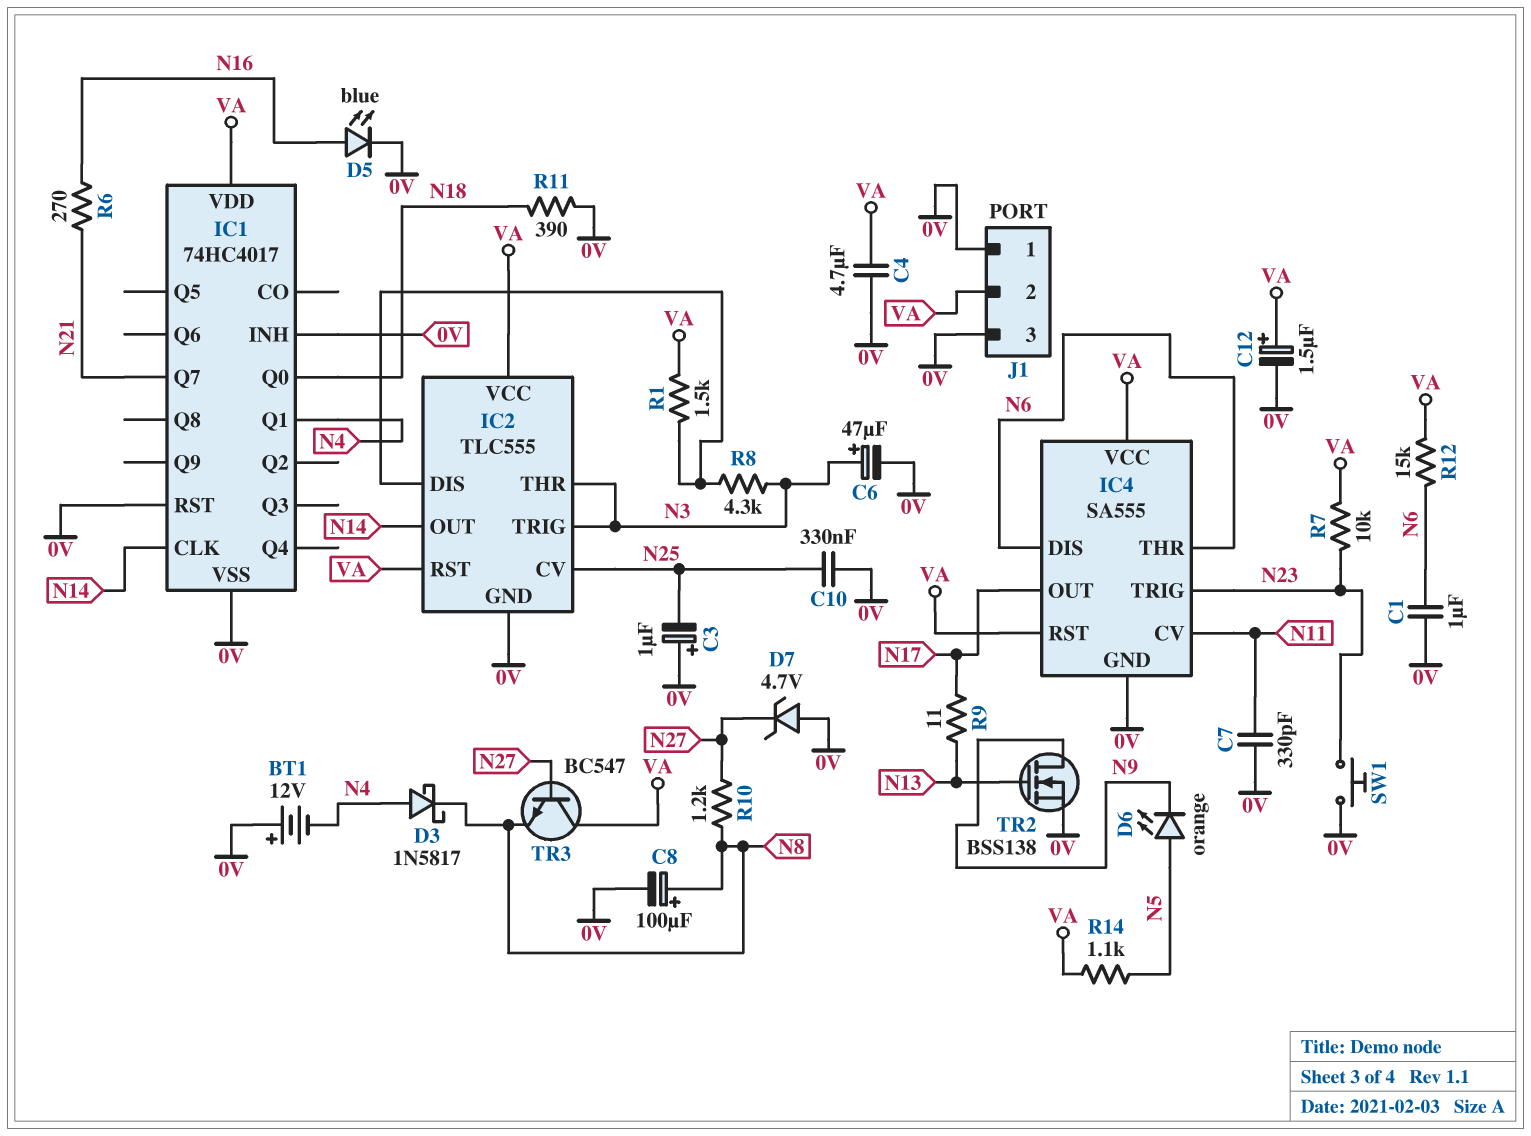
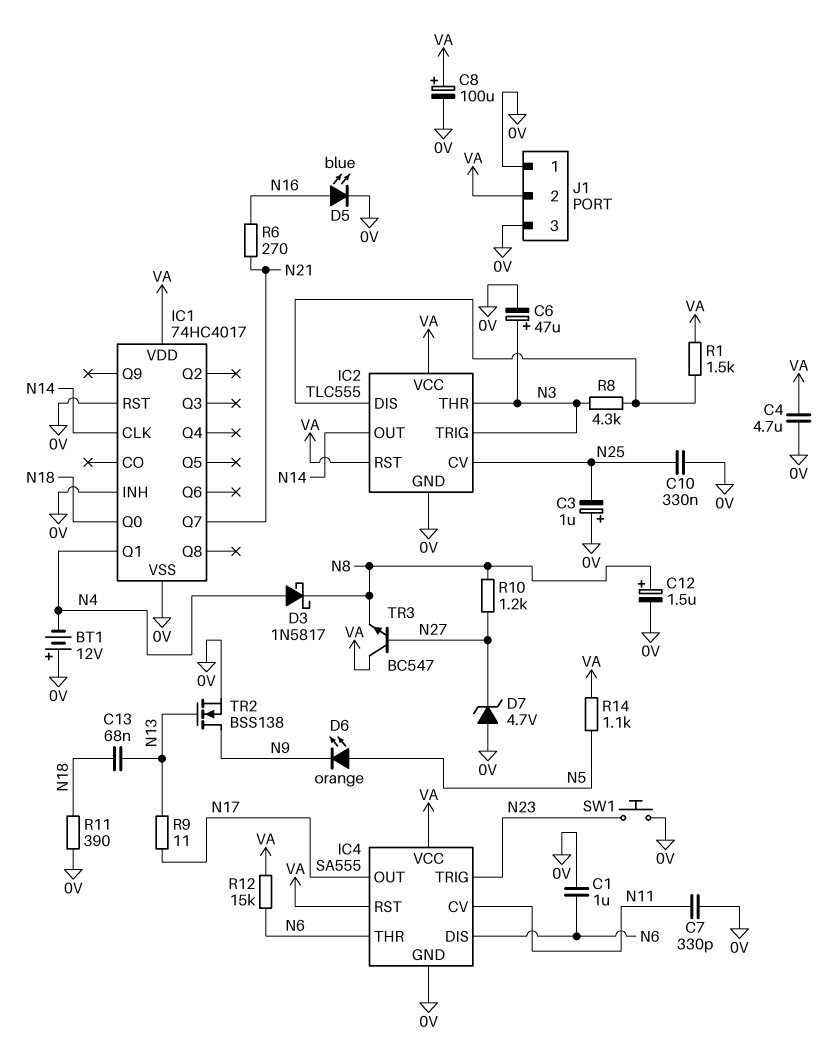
C8: 100uF (plus N8, minus 0V) -> 100uF (plus VA, minus 0V)
C12: 1.5uF (plus VA, minus 0V) -> 1.5uF (plus N8, minus 0V)
C13: none -> 68nF (N13, N18)
R7: 10k (N23, VA) -> none

